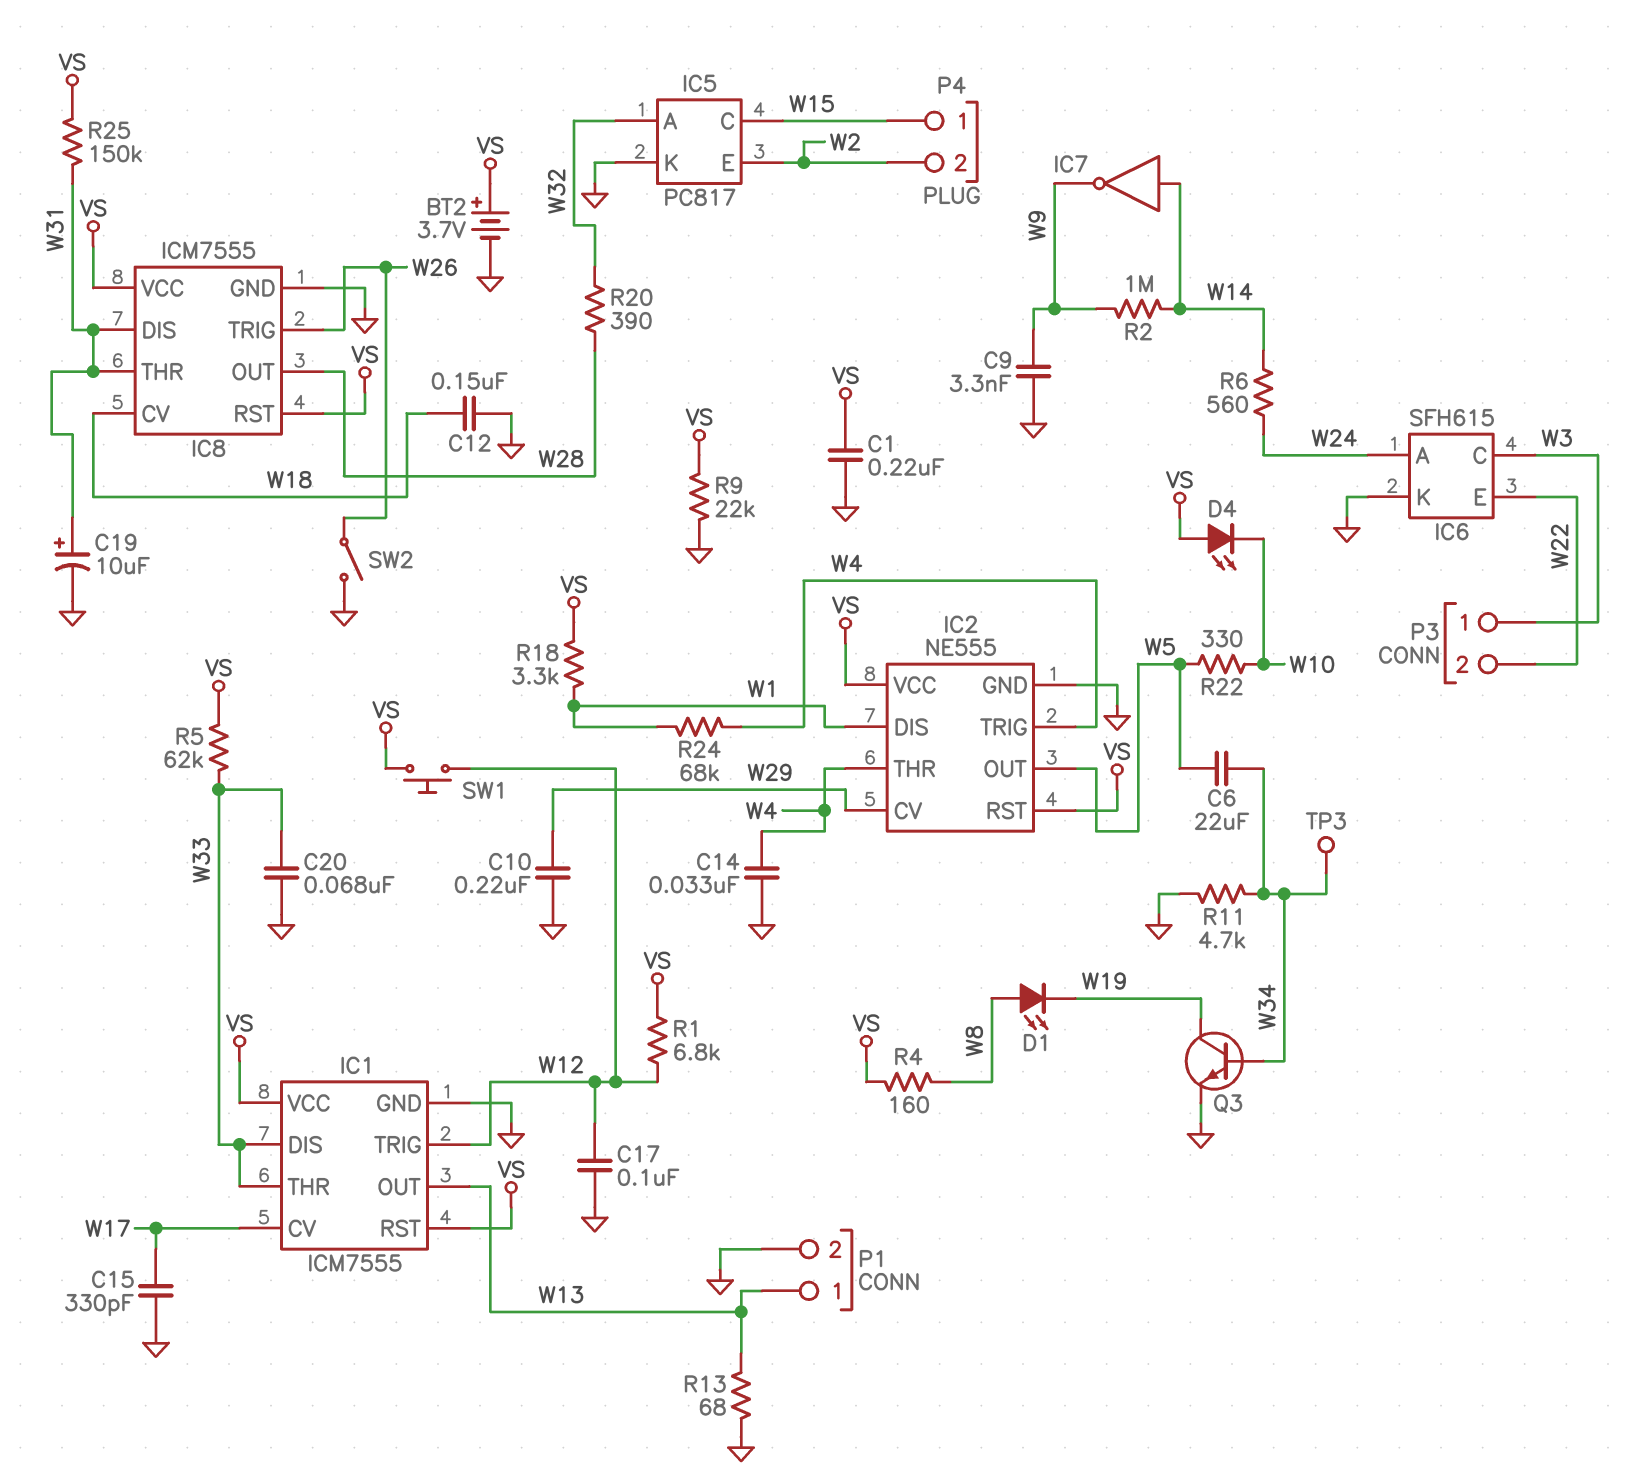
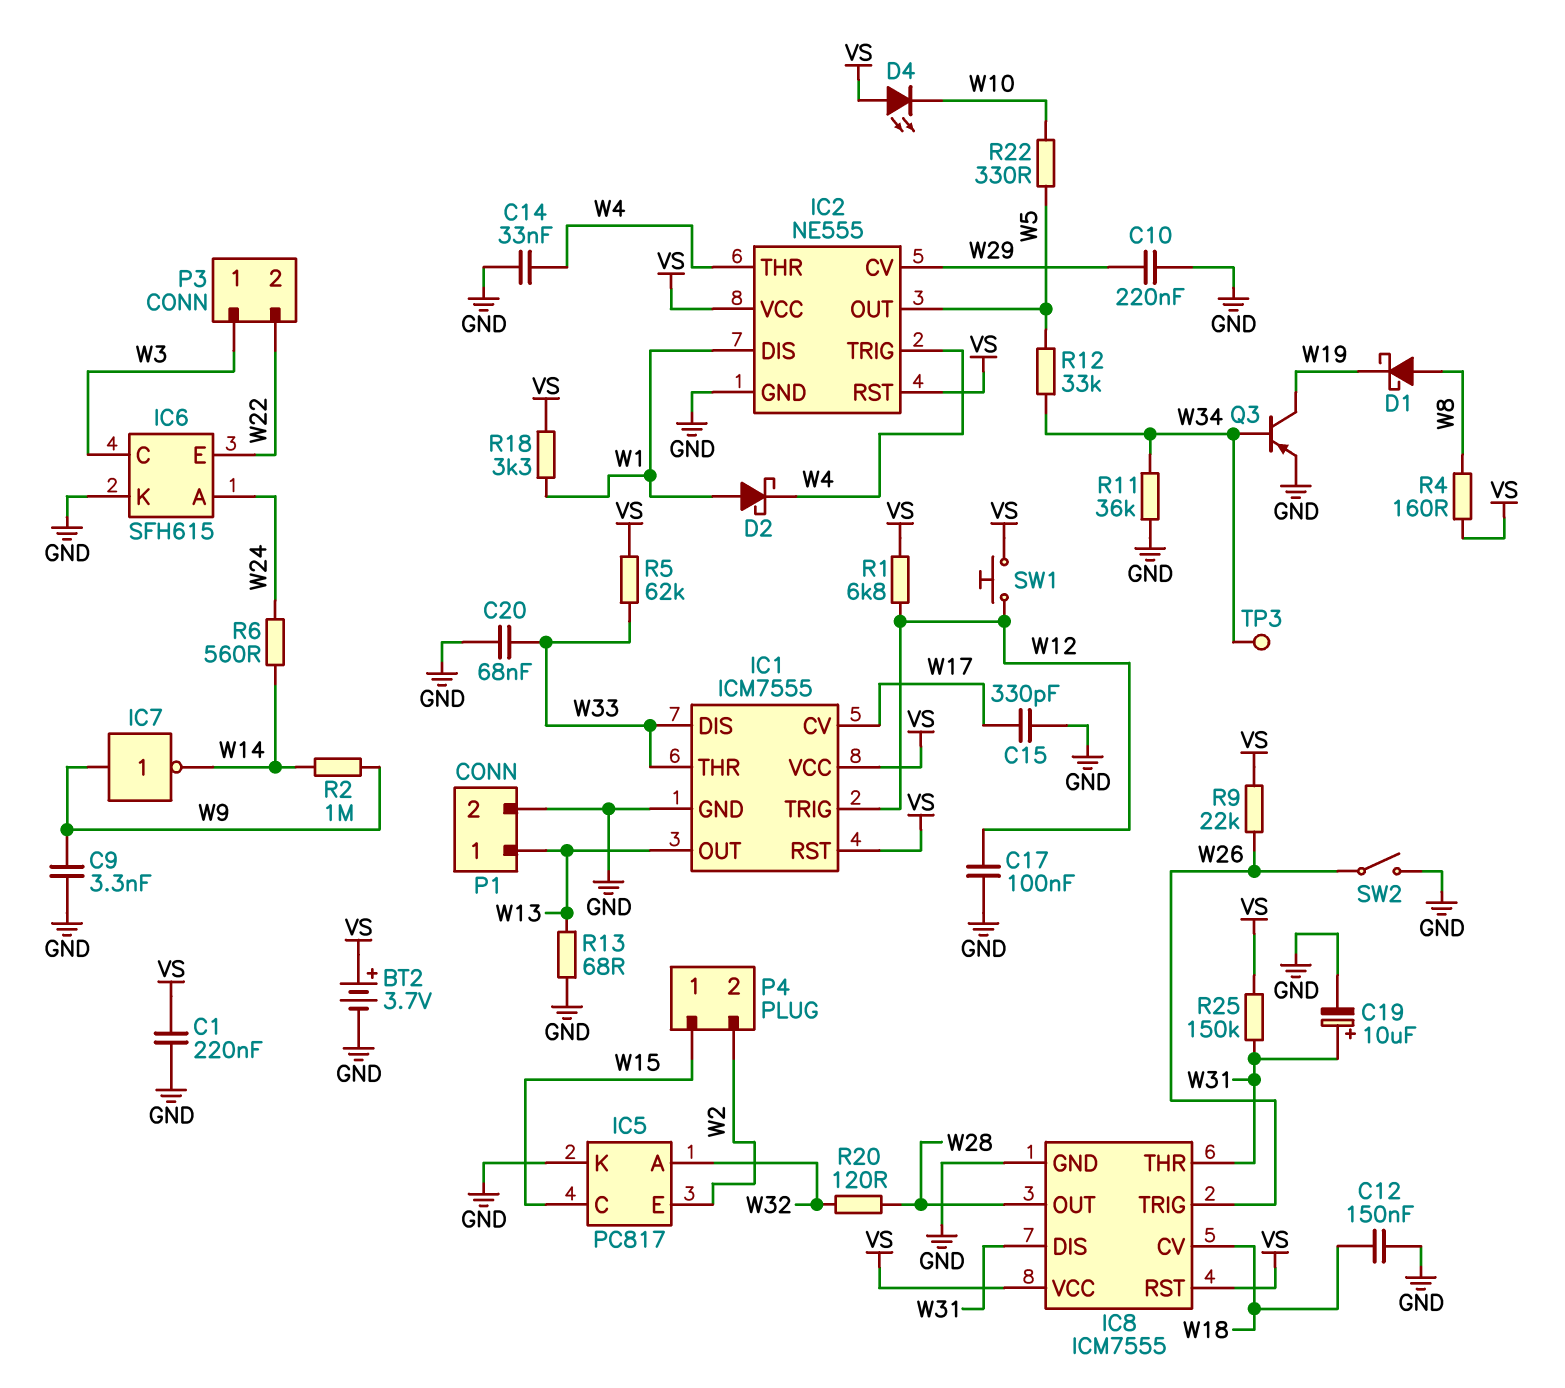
C6: 22uF (W5, W34) -> none
D1: LED (A W8, K W19) -> schottky (A W8, K W19)
D2: none -> schottky (A W1, K W4)
IC7: NOT (in W14, out W9) -> NOT (in W9, out W14)
Q3: NPN (B W34, C W19, E GND) -> PNP (B W34, C W19, E GND)
R9: 22k (GND, VS) -> 22k (VS, W26)
R11: 4.7k (GND, W34) -> 36k (GND, W34)
R12: none -> 33k (W5, W34)
R20: 390 (W28, W32) -> 120 (W28, W32)
R24: 68k (W1, W4) -> none

